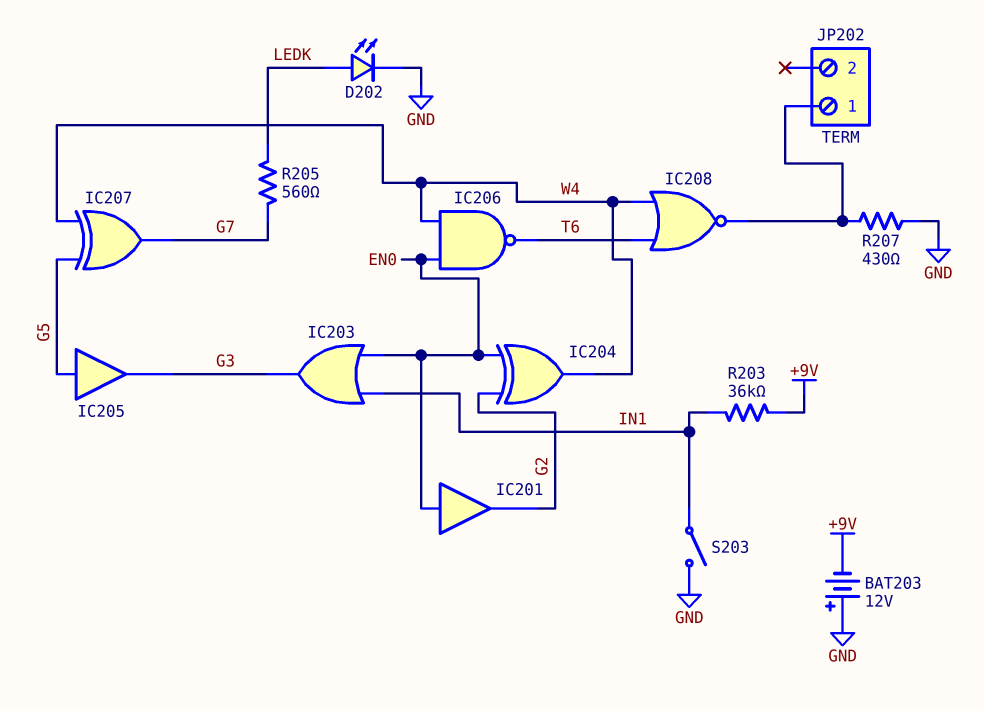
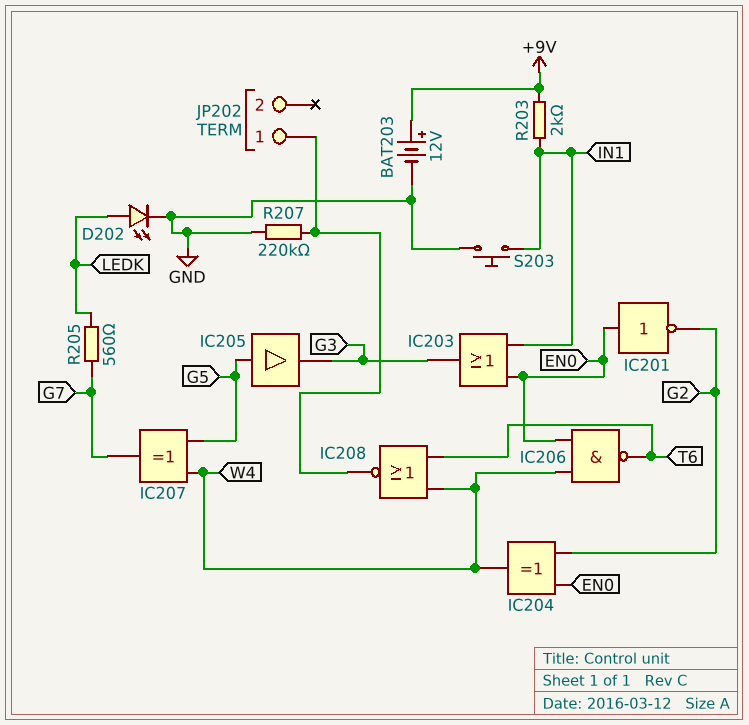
BAT203: 12V (plus GND, minus +9V) -> 12V (plus +9V, minus GND)
IC201: buffer (in EN0, out G2) -> NOT (in EN0, out G2)
R203: 36k (+9V, IN1) -> 2k (+9V, IN1)
R207: 430 (GND, JP202/1) -> 220k (GND, JP202/1)
S203: switch (GND, IN1) -> button (GND, IN1)

